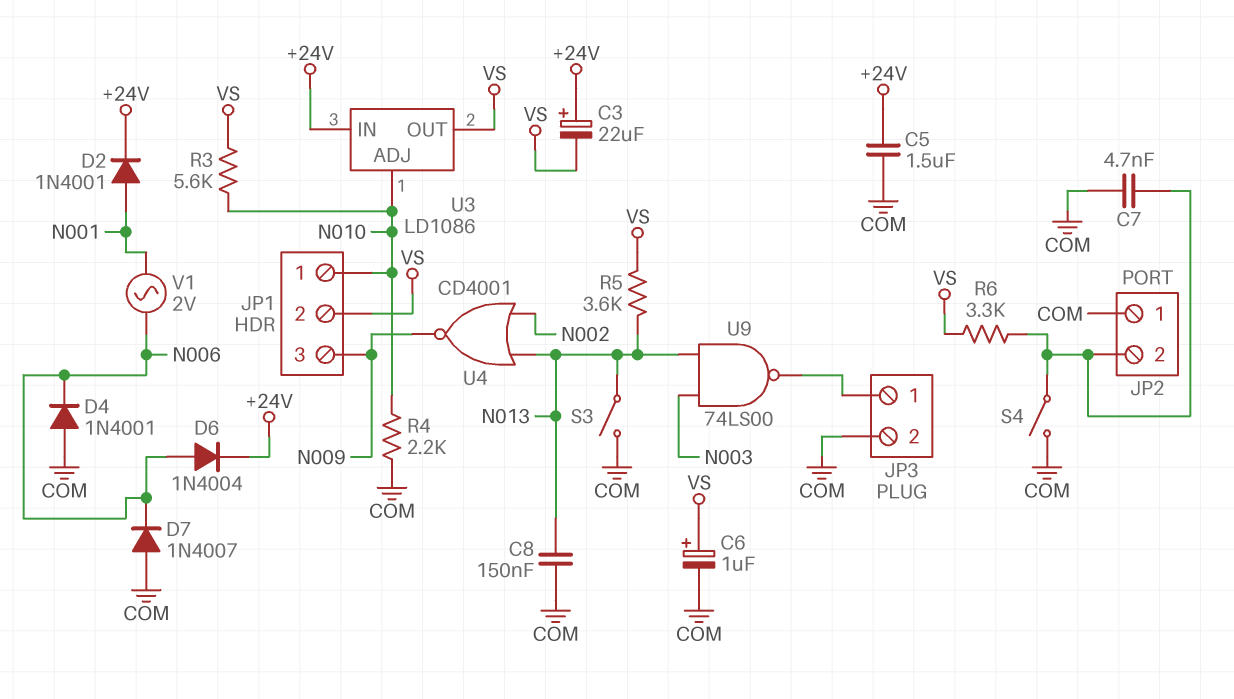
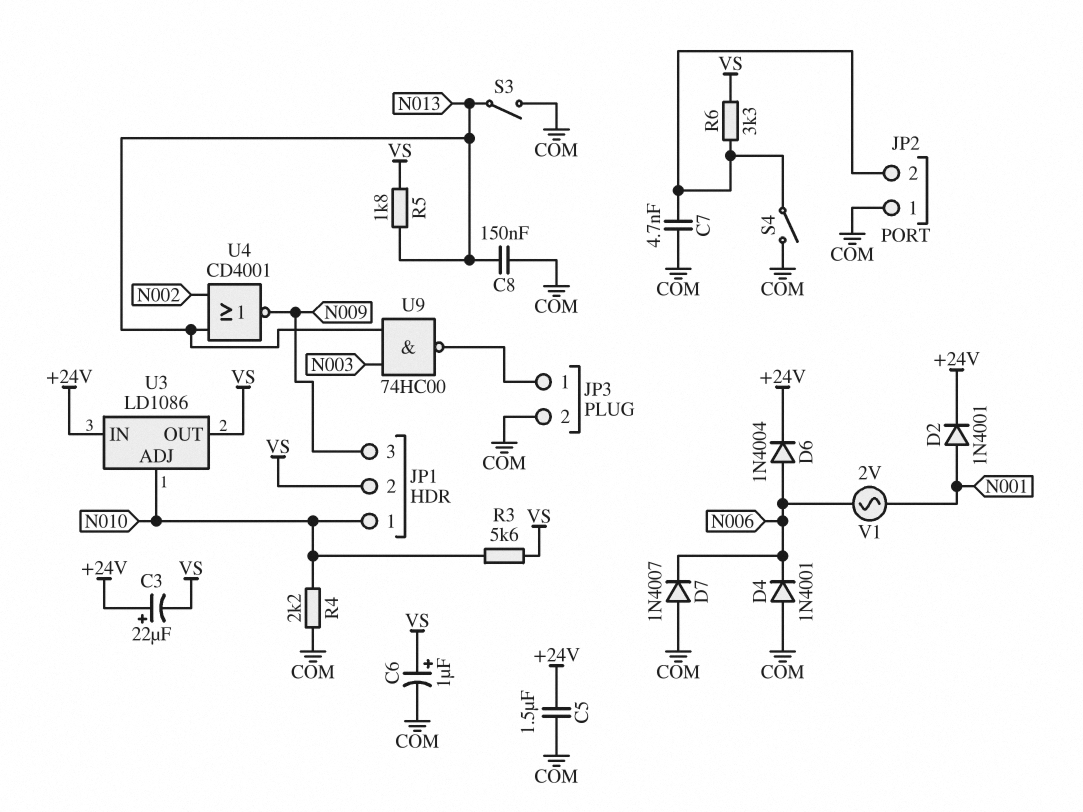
R5: 3.6k (N013, VS) -> 1.8k (N013, VS)
U9: NAND 74LS00 (in N003, in N013, out JP3/1) -> NAND 74HC00 (in N003, in N013, out JP3/1)

